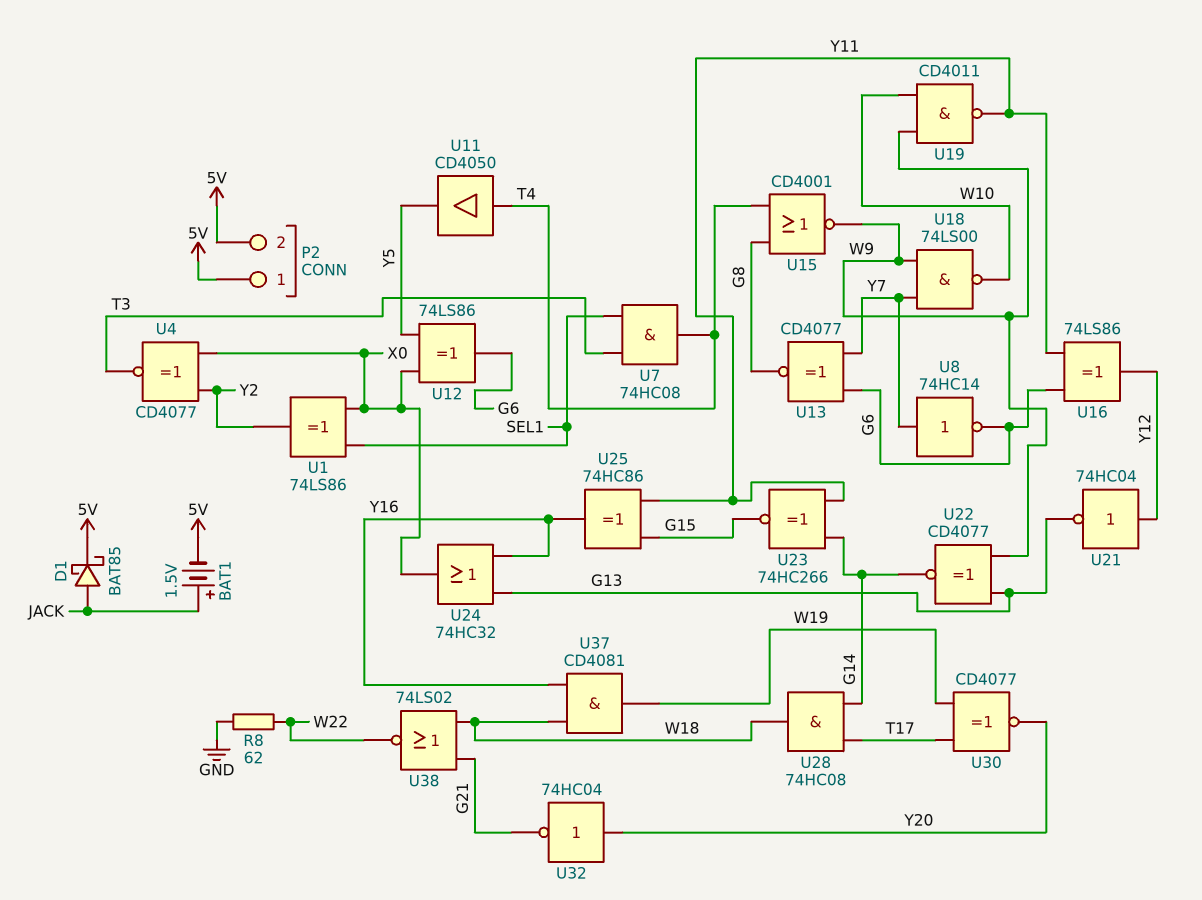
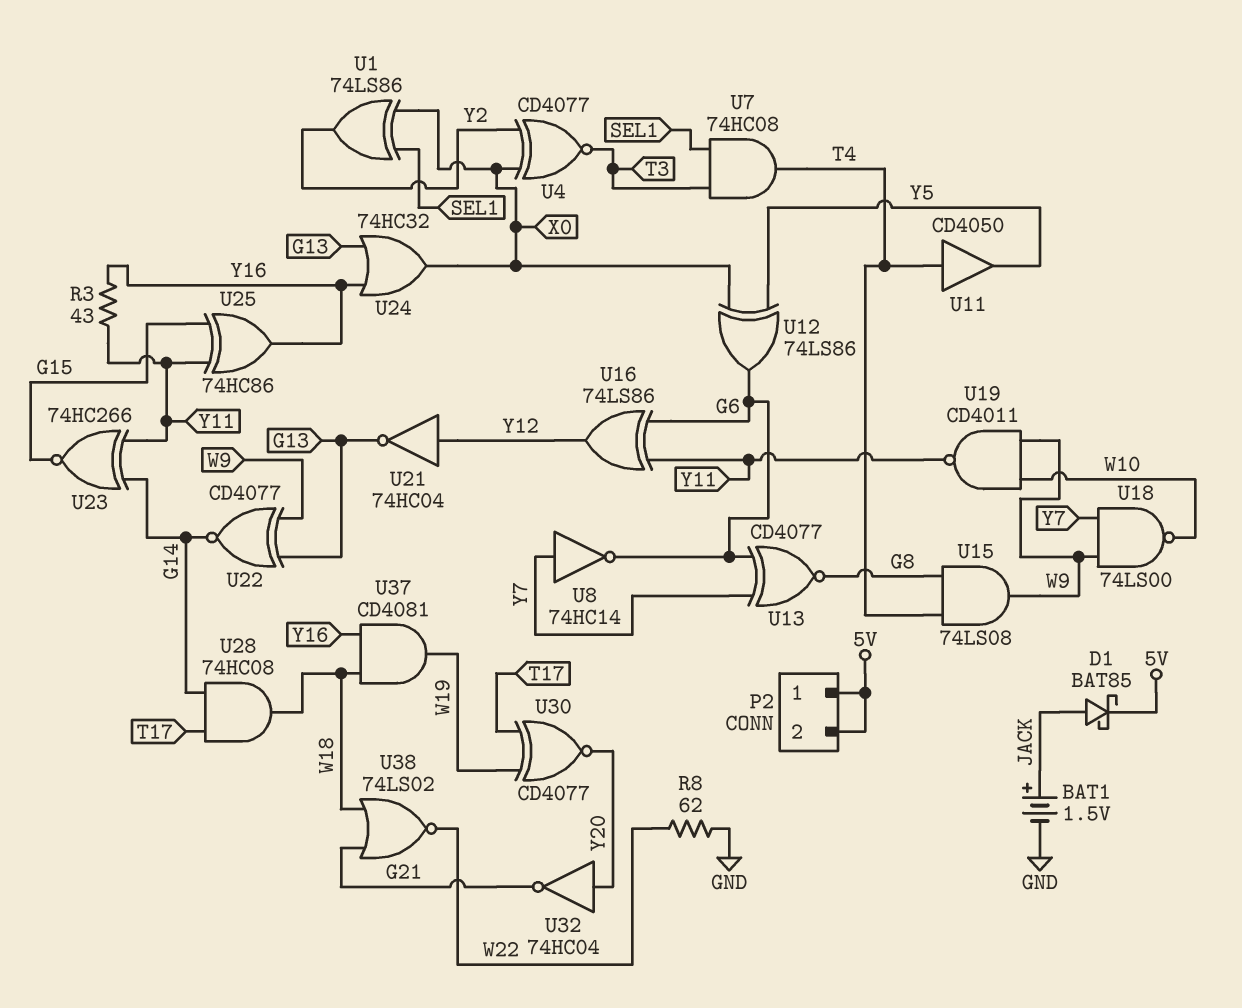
BAT1: 1.5V (plus JACK, minus 5V) -> 1.5V (plus JACK, minus GND)
R3: none -> 43 (Y11, Y16)
U15: NOR CD4001 (in G8, in T4, out W9) -> AND 74LS08 (in G8, in T4, out W9)

